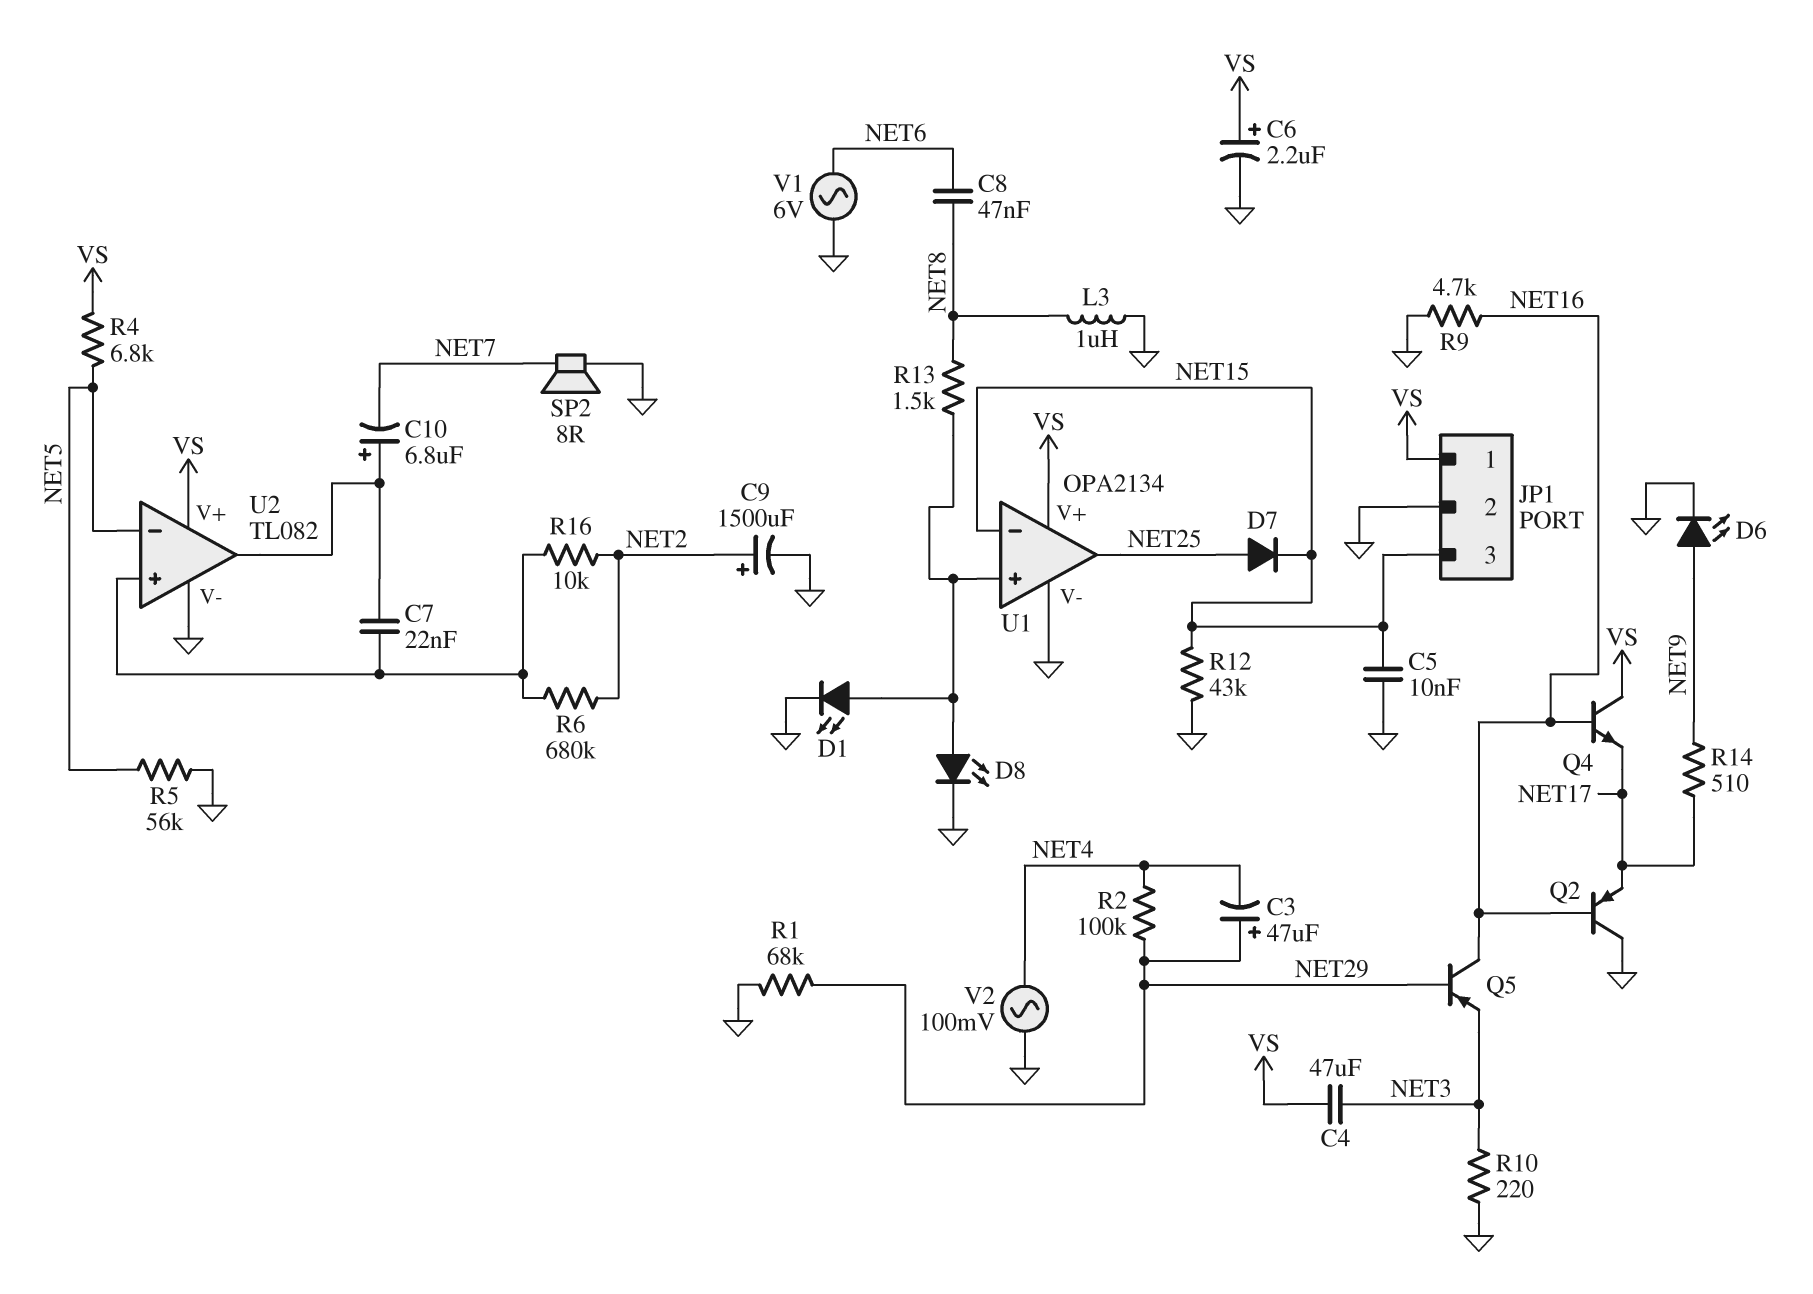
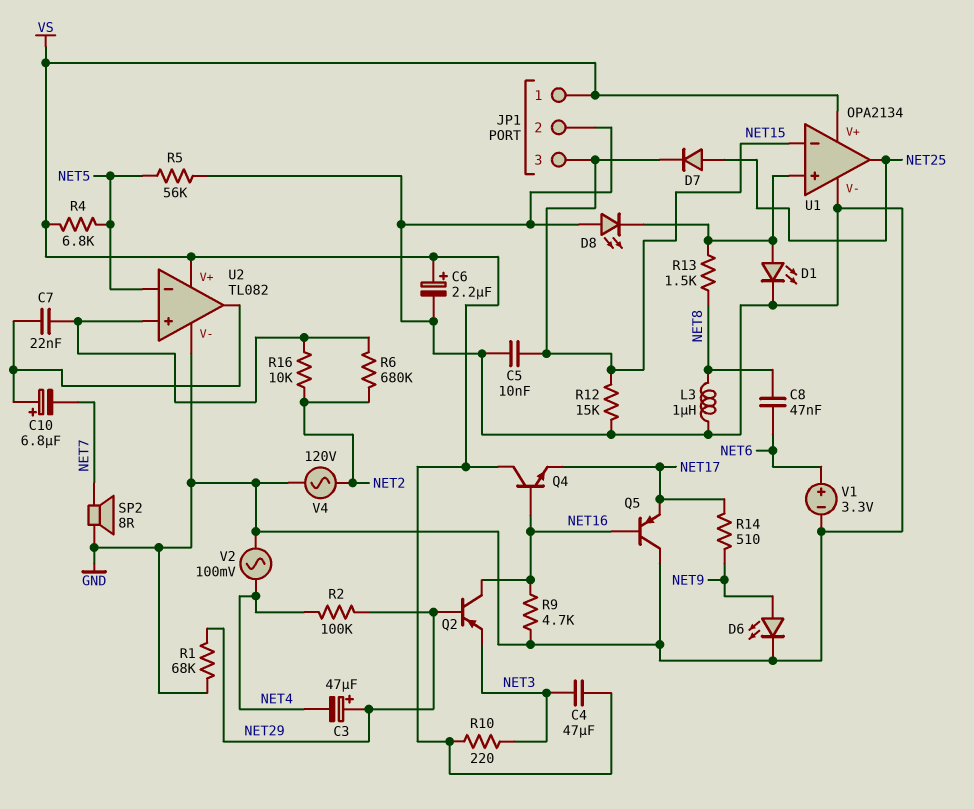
C9: 1500uF (plus NET2, minus GND) -> none
D8: LED (A U1/in+, K GND) -> LED (A GND, K U1/in+)
Q2: PNP (B NET16, C GND, E NET17) -> PNP (B NET29, C NET16, E NET3)
Q5: PNP (B NET29, C NET16, E NET3) -> PNP (B NET16, C GND, E NET17)
R10: 220 (GND, NET3) -> 220 (NET3, VS)
R12: 43k (GND, NET15) -> 15k (GND, NET15)
V1: AC 6V (GND, NET6) -> 3.3V (plus NET6, minus GND)
V4: none -> AC 120V (GND, NET2)

